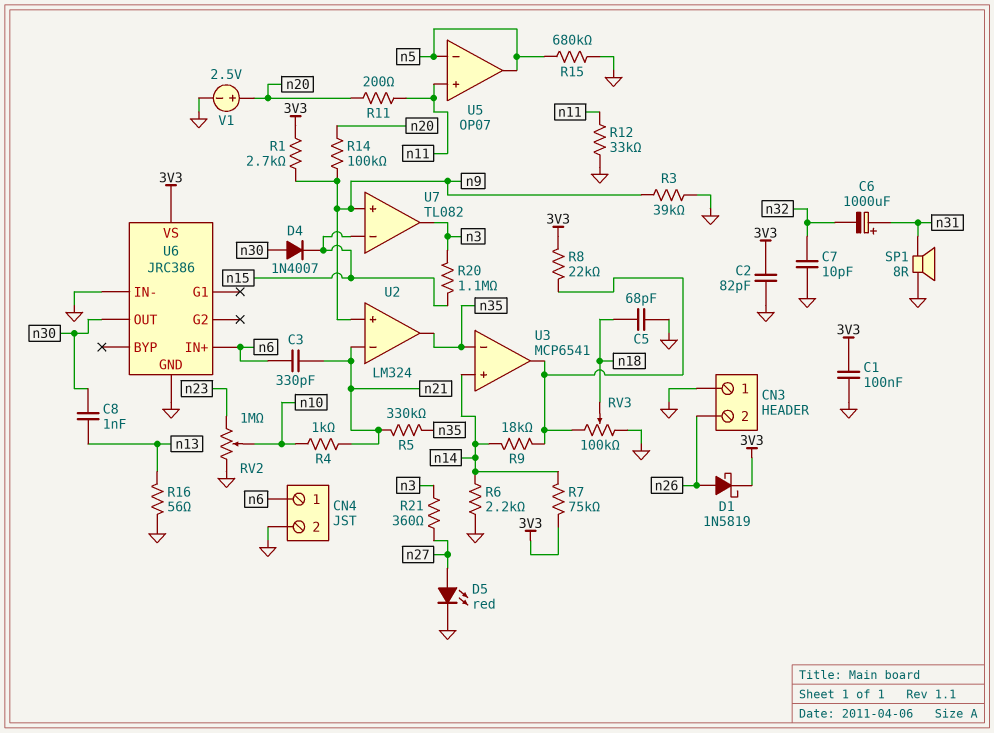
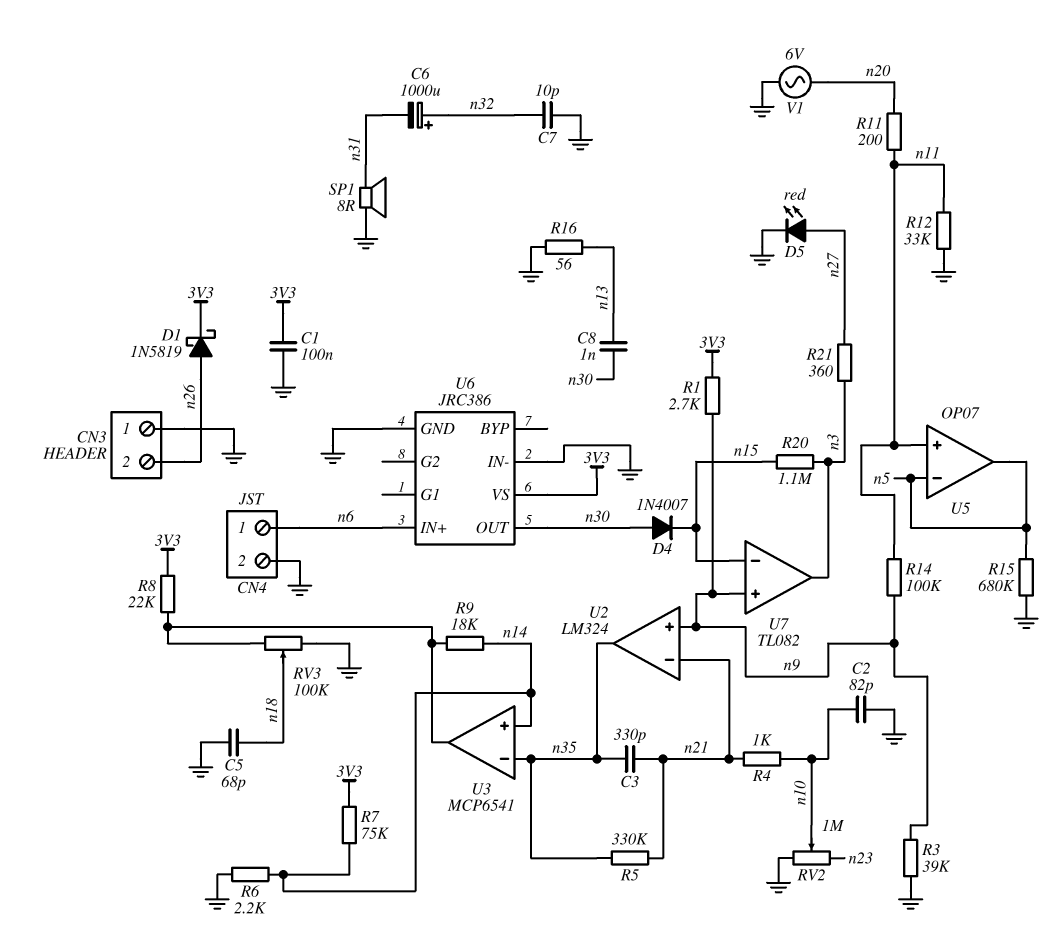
C2: 82pF (3V3, GND) -> 82pF (GND, n10)
C3: 330pF (n6, n21) -> 330pF (n21, n35)
C6: 1000uF (plus n31, minus n32) -> 1000uF (plus n32, minus n31)
R14: 100k (n9, n20) -> 100k (n9, n11)
V1: 2.5V (plus n20, minus GND) -> AC 6V (GND, n20)

